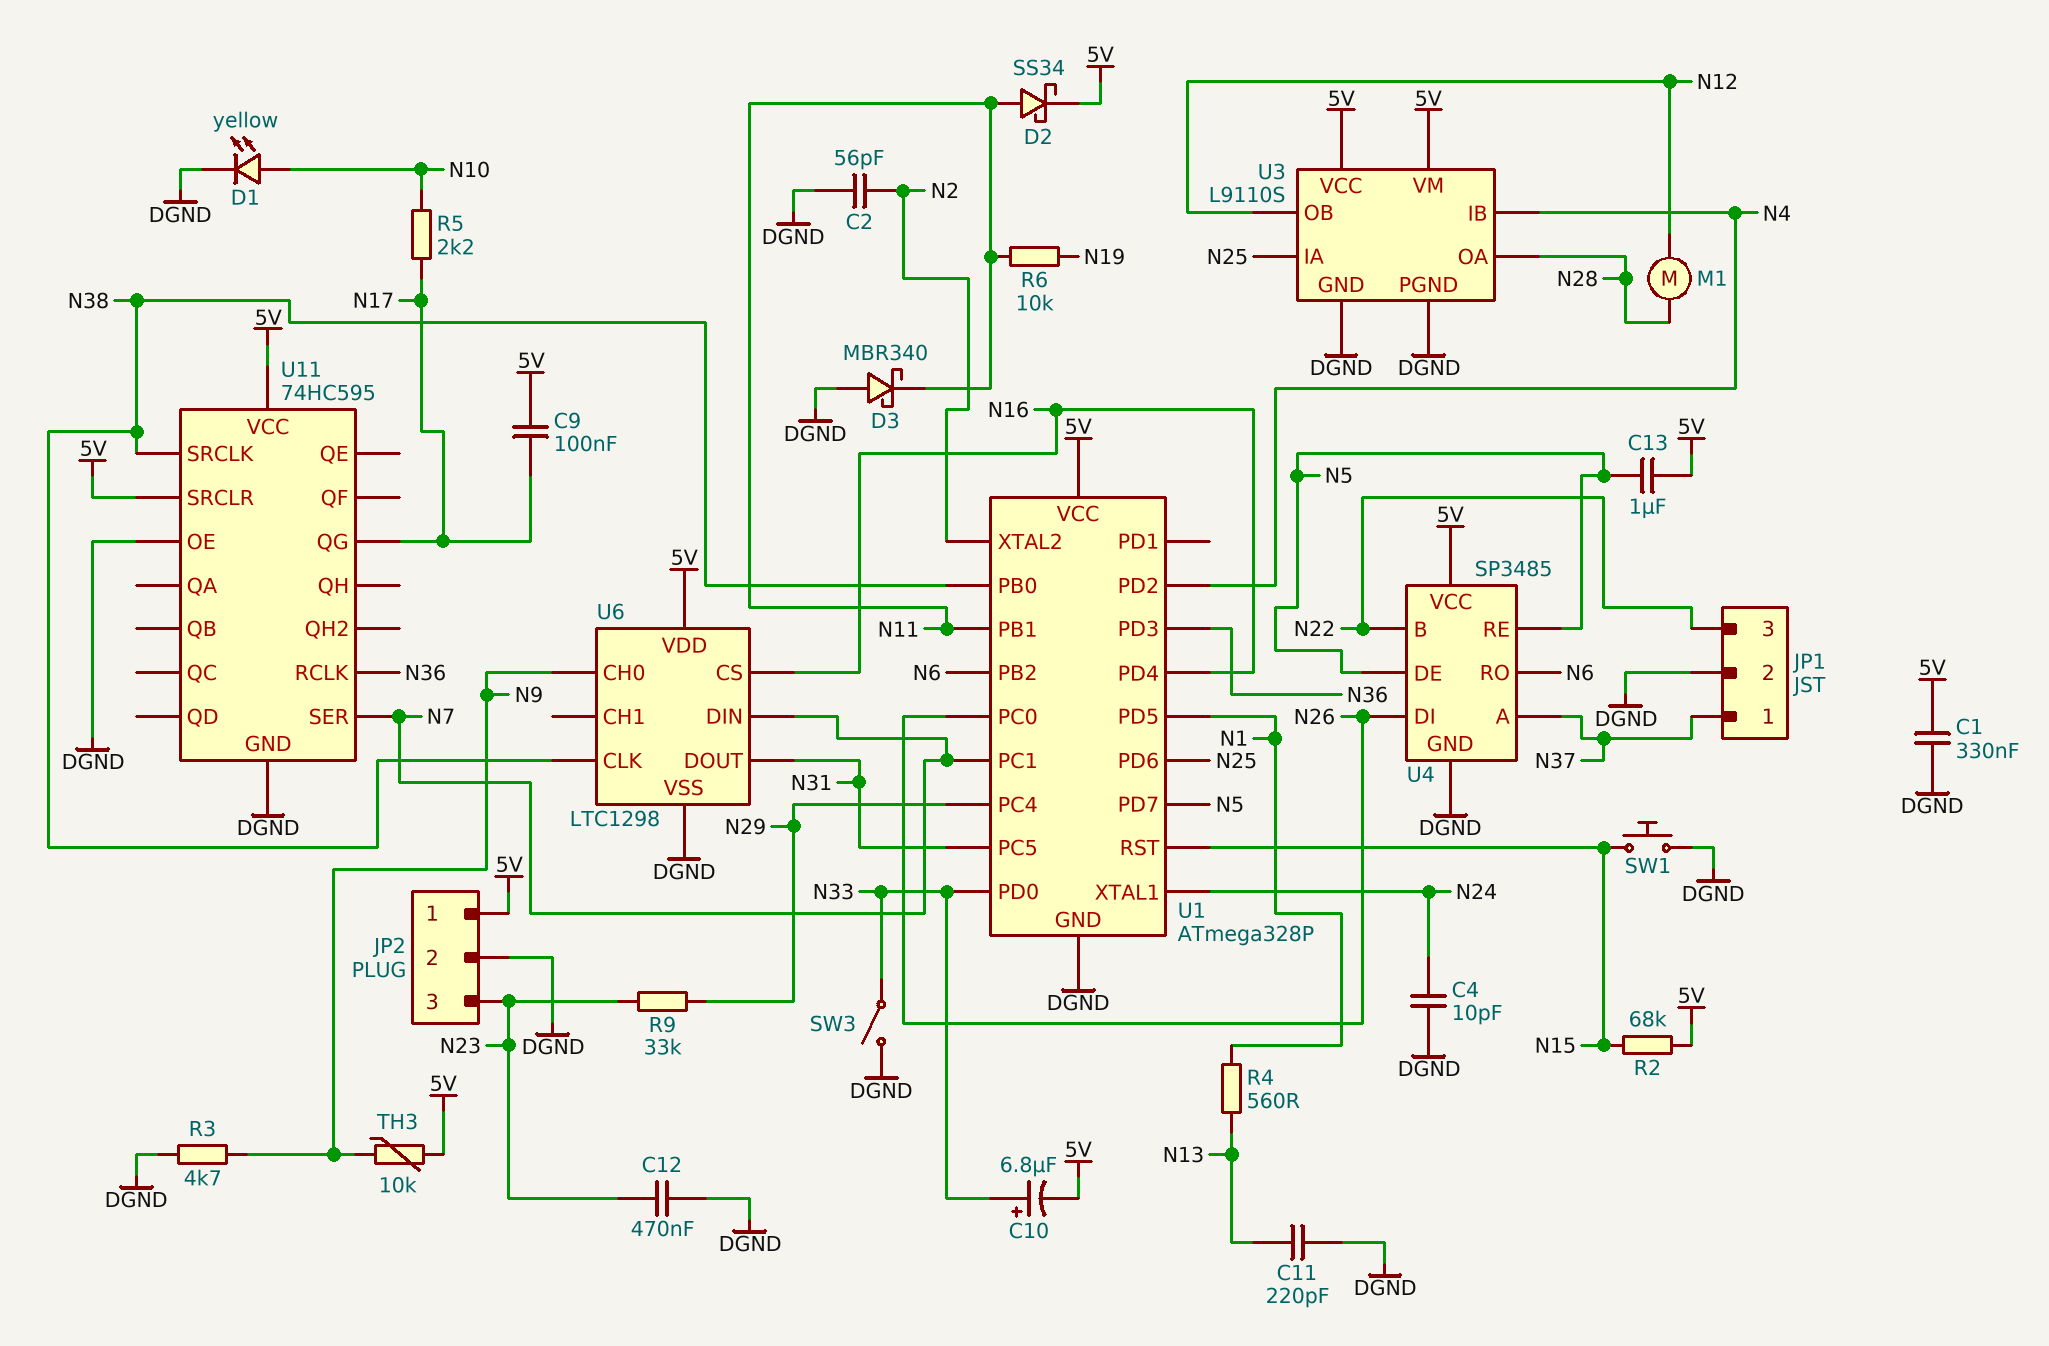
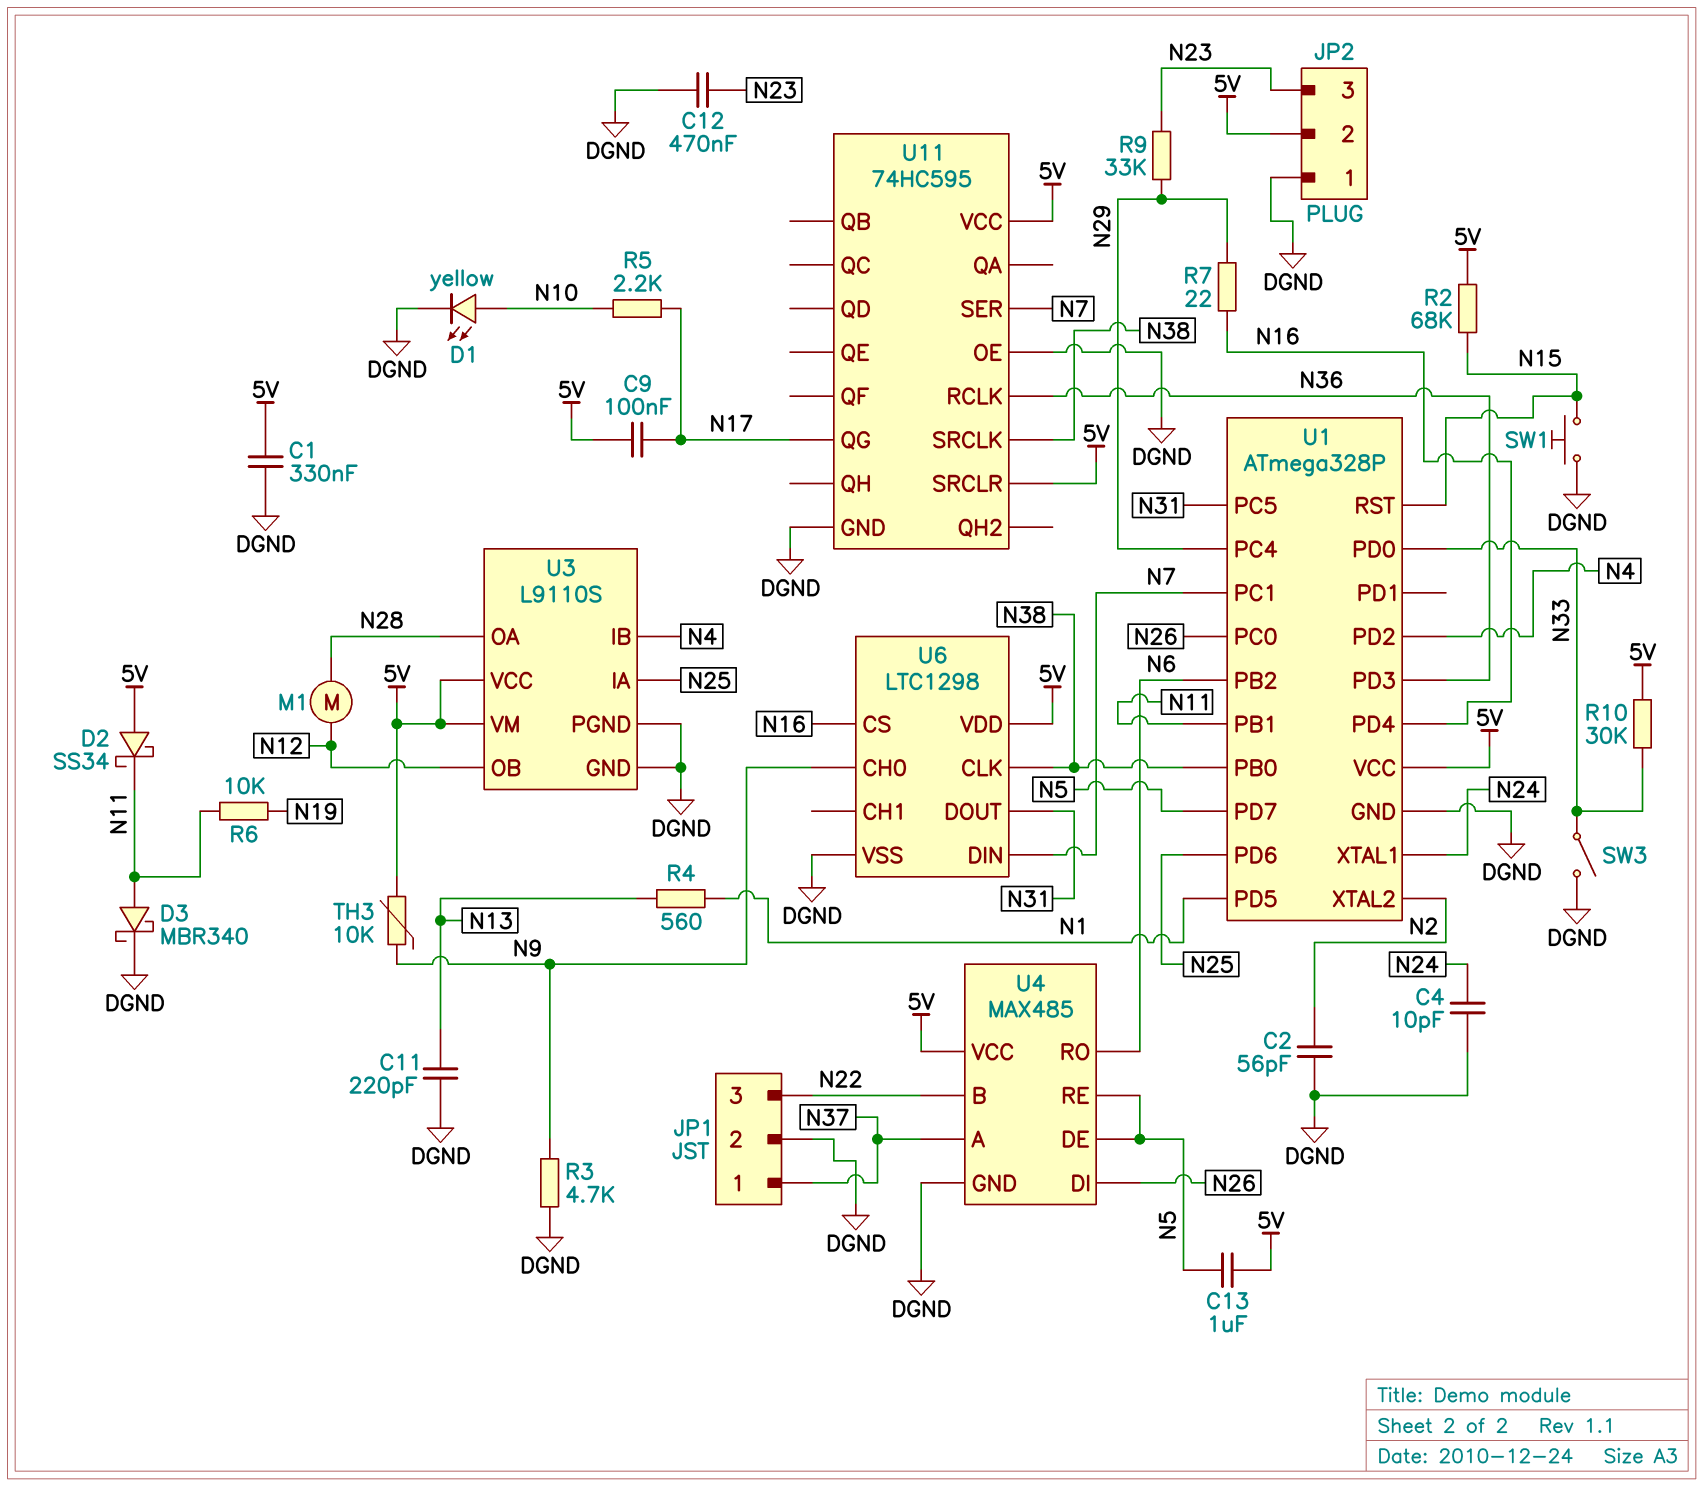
C10: 6.8uF (plus N33, minus 5V) -> none
D2: schottky SS34 (A N11, K 5V) -> schottky SS34 (A 5V, K N11)
D3: schottky MBR340 (A DGND, K N11) -> schottky MBR340 (A N11, K DGND)
JP2 pin 1: 5V -> DGND
JP2 pin 2: DGND -> 5V
R7: none -> 22 (N16, N29)
R10: none -> 30k (5V, N33)
U4: SP3485 -> MAX485

